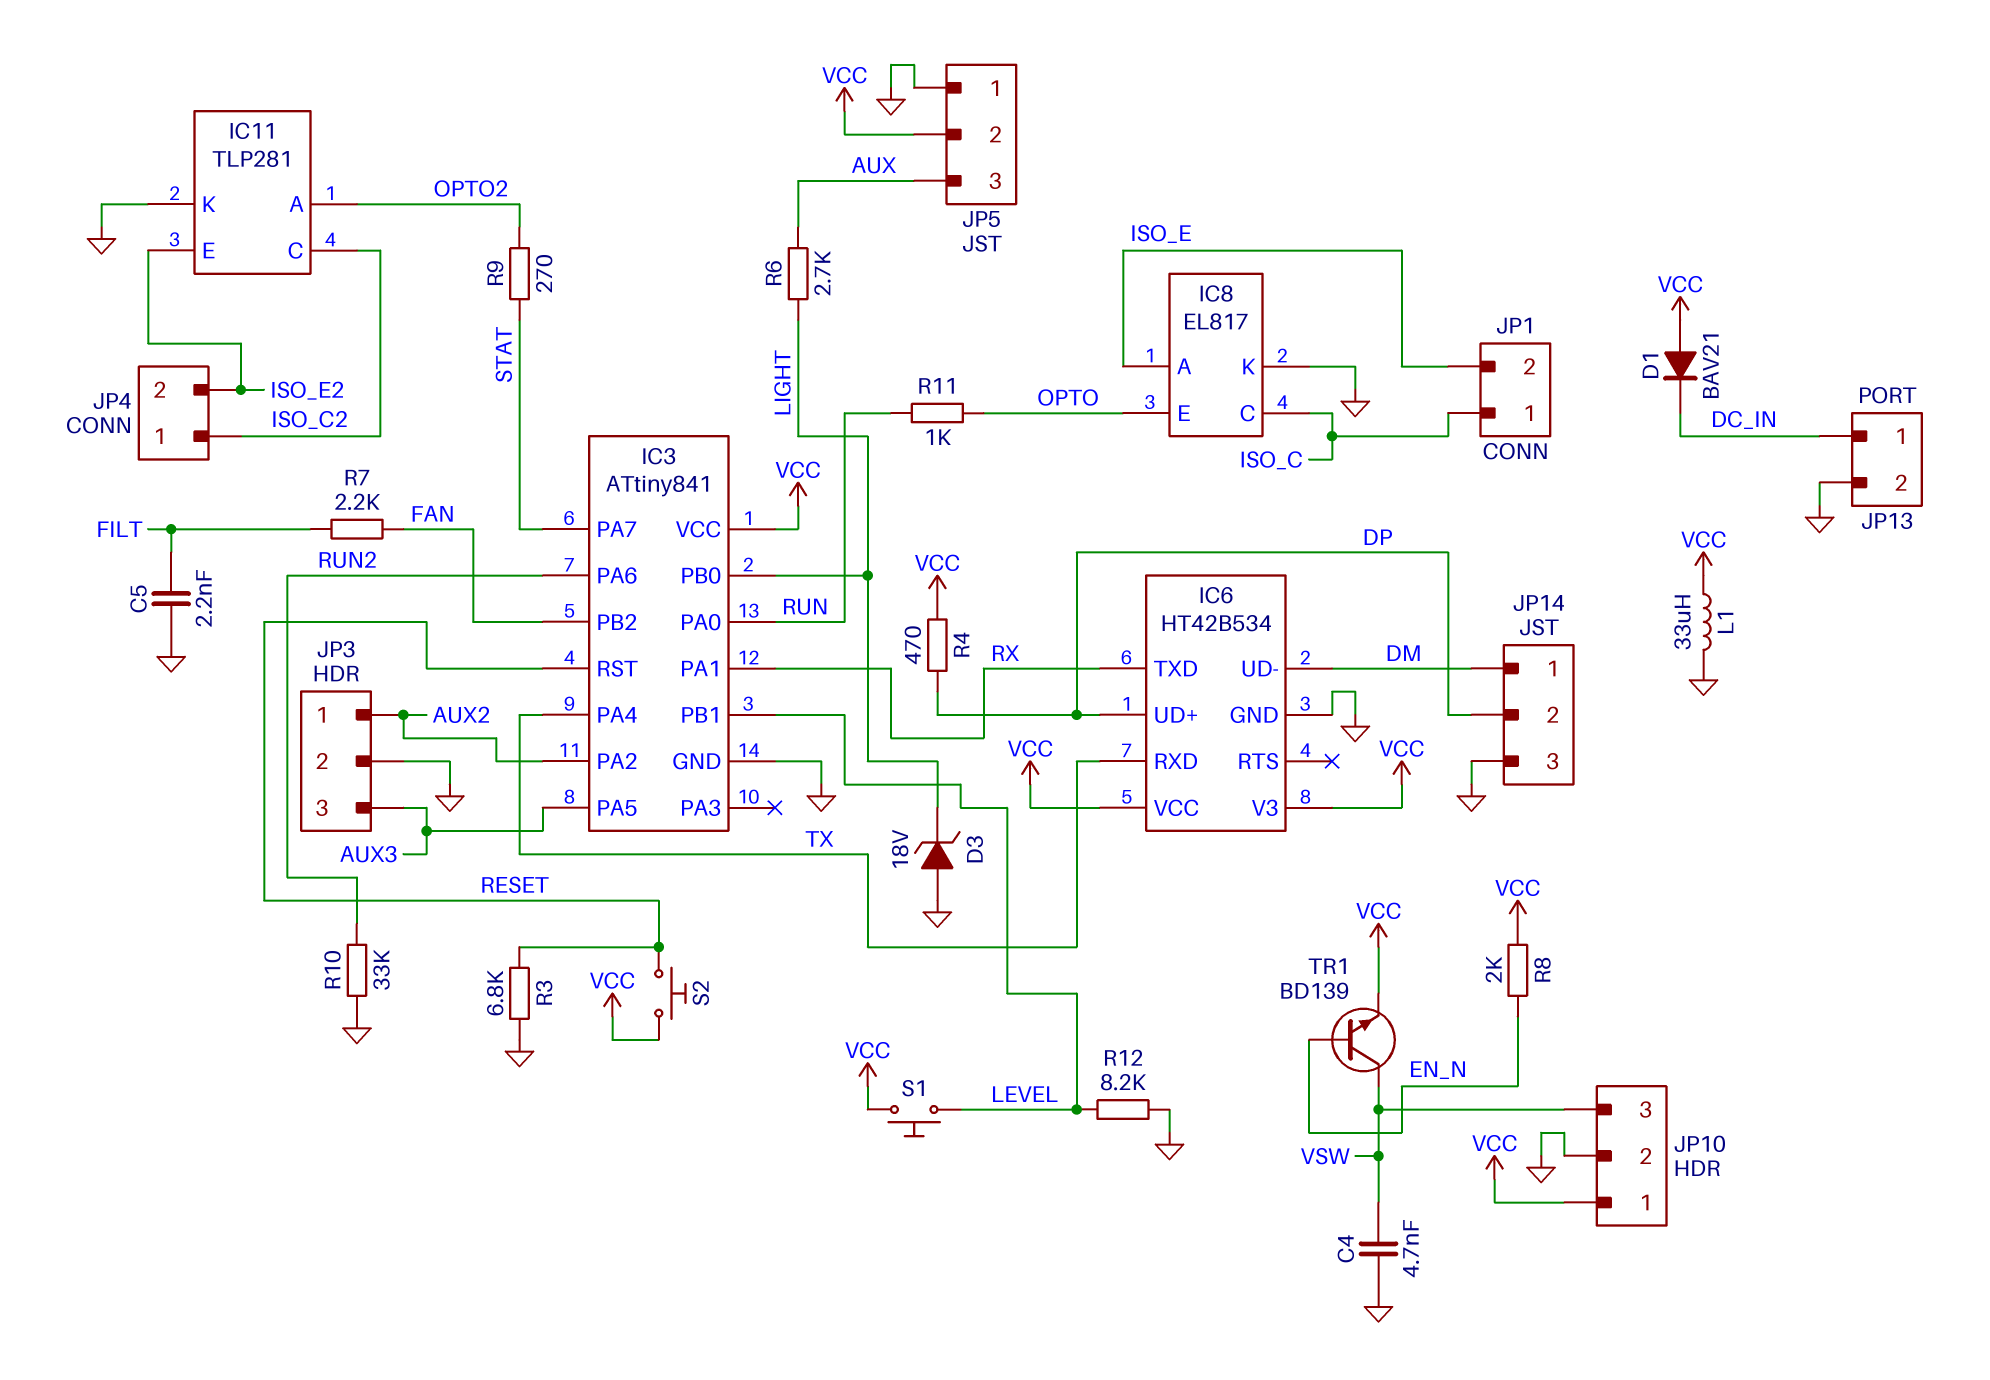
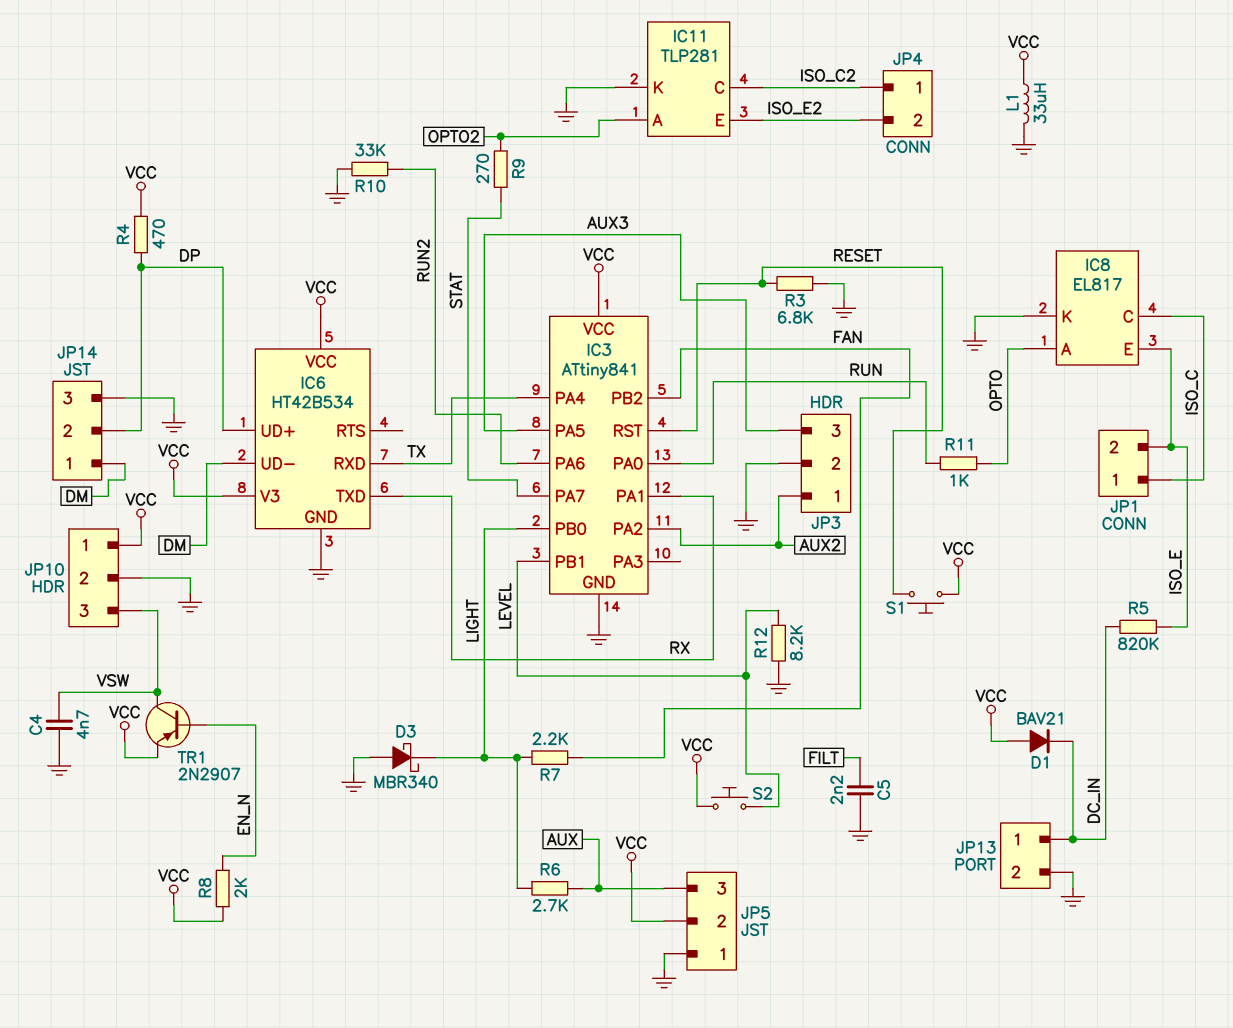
D3: zener 18V (A GND, K LIGHT) -> schottky MBR340 (A GND, K LIGHT)
IC8 pin A: ISO_E -> OPTO
IC8 pin E: OPTO -> ISO_E
R5: none -> 820k (DC_IN, ISO_E)
R7: 2.2k (FAN, FILT) -> 2.2k (FAN, LIGHT)
S1: button (LEVEL, VCC) -> button (RESET, VCC)
S2: button (RESET, VCC) -> button (LEVEL, VCC)
TR1: NPN BD139 (B EN_N, C VSW, E VCC) -> PNP 2N2907 (B EN_N, C VSW, E VCC)

